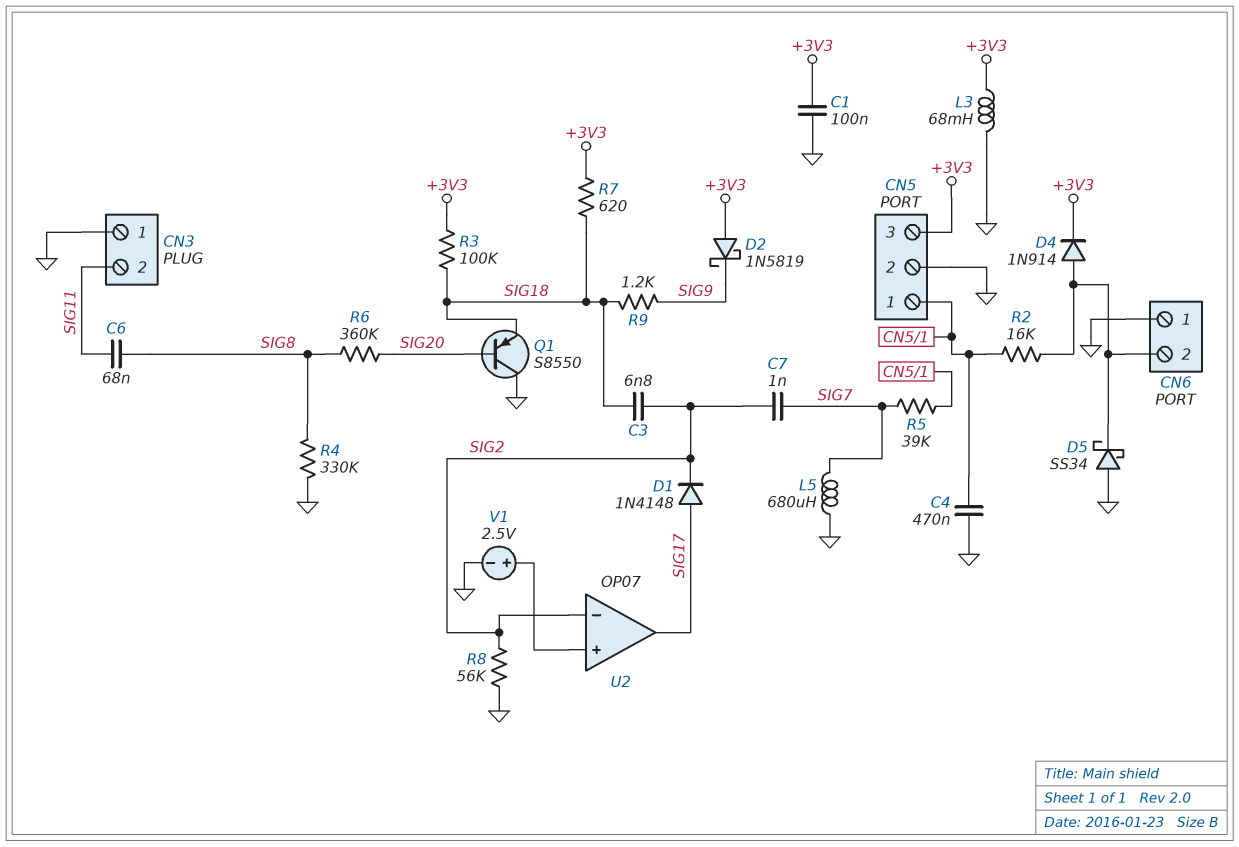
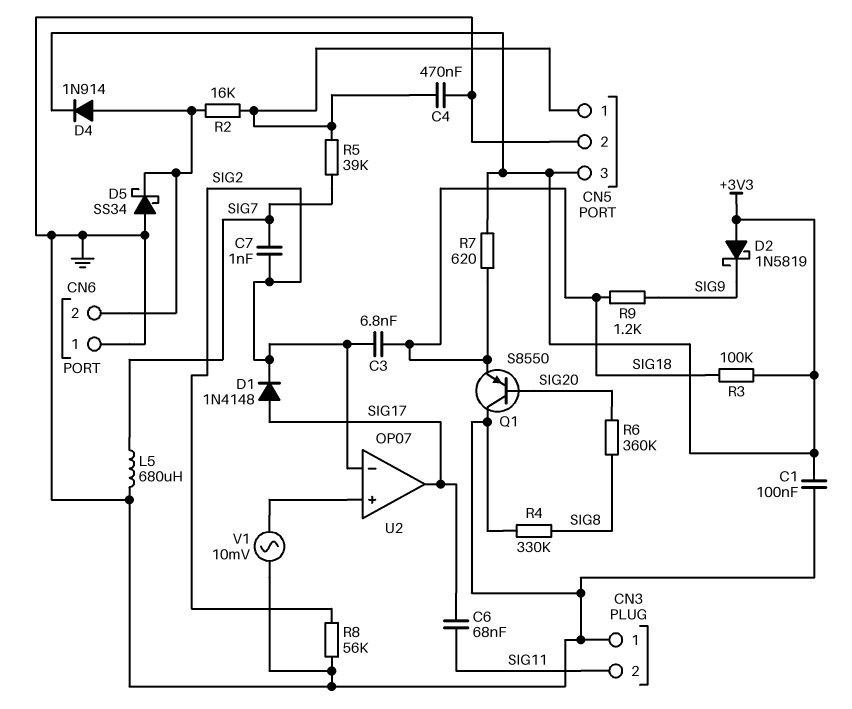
C6: 68nF (SIG8, SIG11) -> 68nF (SIG11, SIG17)
L3: 68mH (+3V3, GND) -> none
V1: 2.5V (plus U2/in+, minus GND) -> AC 10mV (GND, U2/in+)

